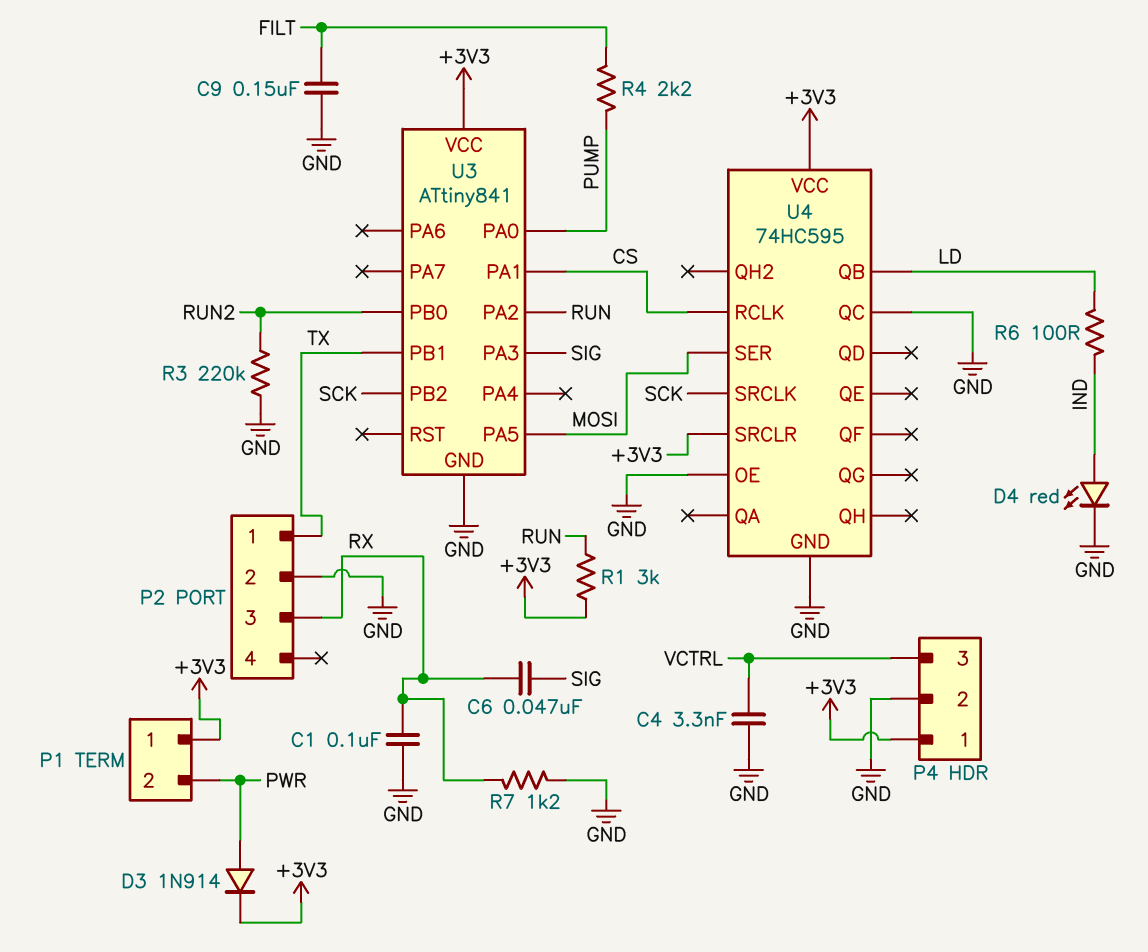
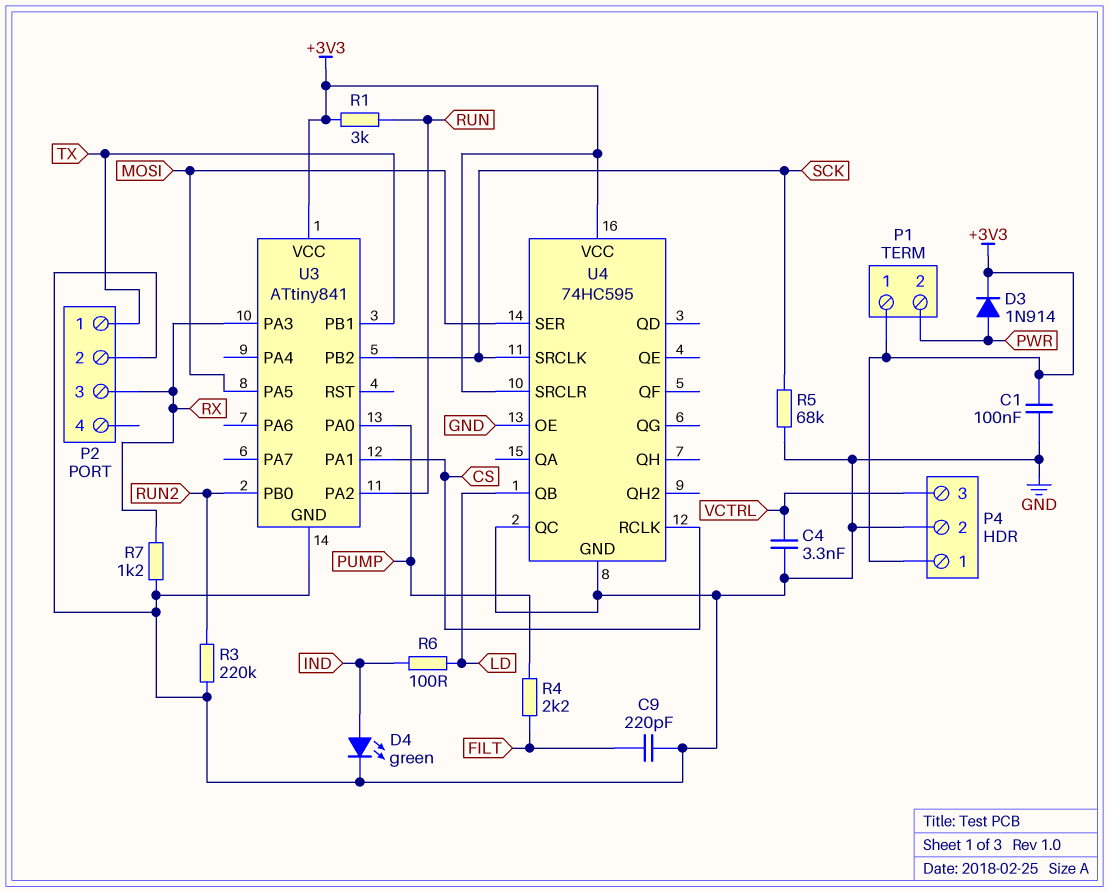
C1: 100nF (GND, RX) -> 100nF (+3V3, GND)
C6: 47nF (RX, SIG) -> none
C9: 150nF (FILT, GND) -> 220pF (FILT, GND)
D4: LED red (A IND, K GND) -> LED green (A IND, K GND)
R5: none -> 68k (GND, SCK)
U3 pin PA3: SIG -> RX

